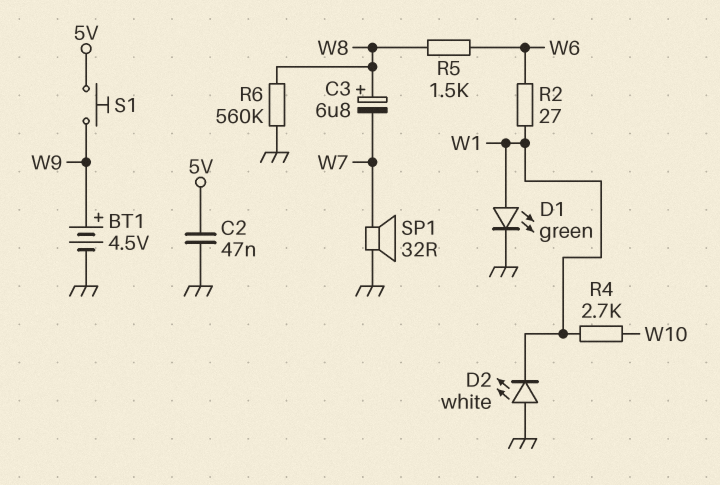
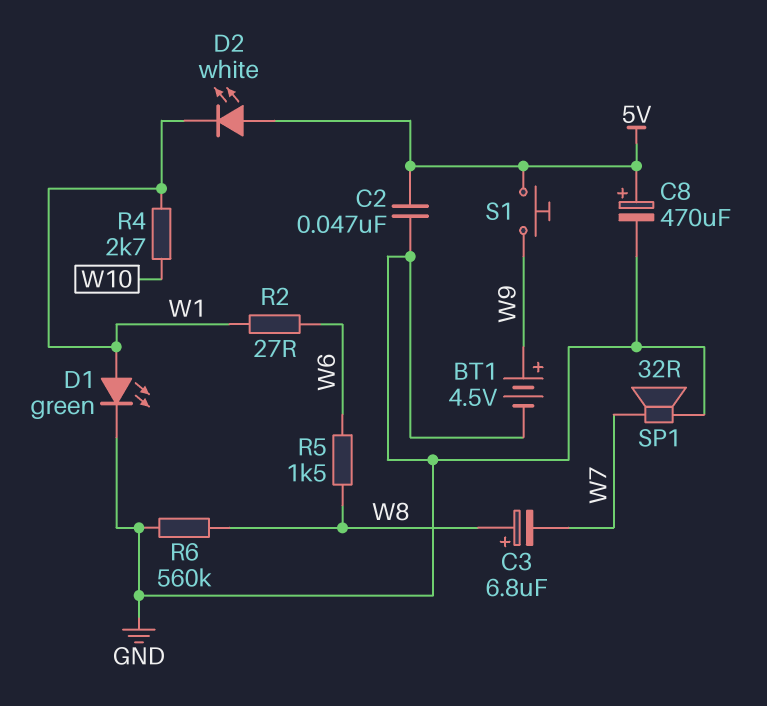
C8: none -> 470uF (plus 5V, minus GND)
D2: LED white (A GND, K W1) -> LED white (A 5V, K W1)

